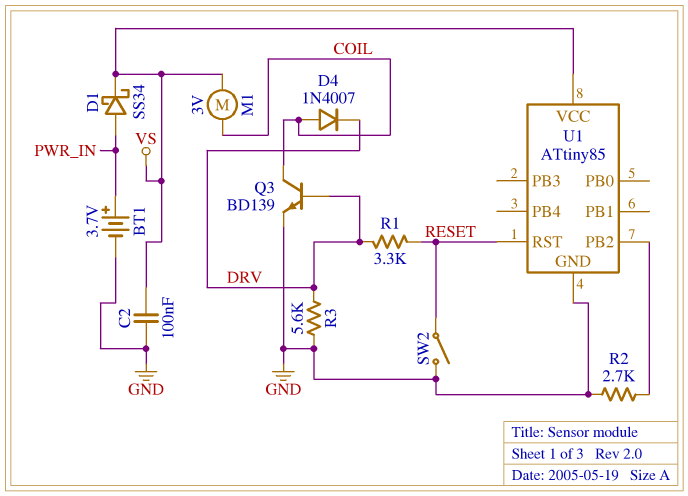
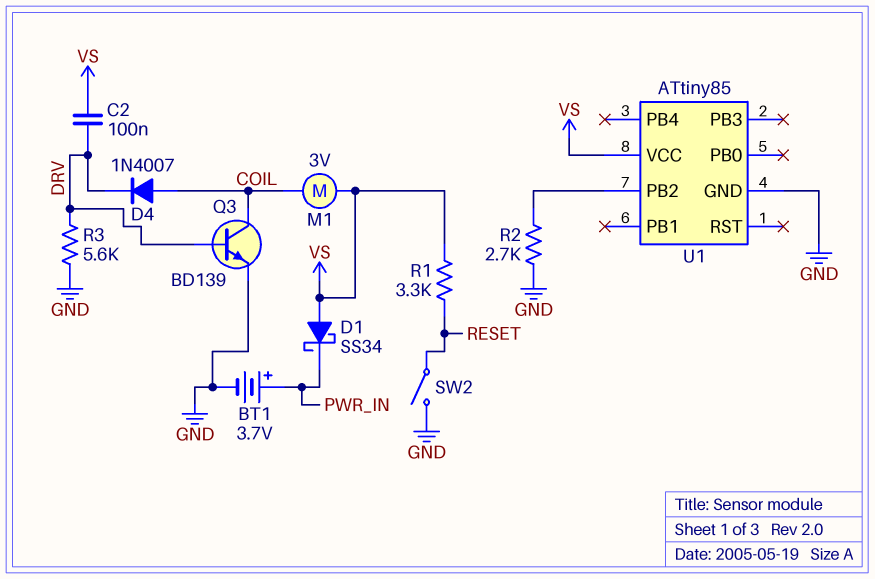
C2: 100nF (GND, VS) -> 100nF (DRV, VS)
D1: schottky SS34 (A PWR_IN, K VS) -> schottky SS34 (A VS, K PWR_IN)
R1: 3.3k (DRV, RESET) -> 3.3k (RESET, VS)
U1 pin RST: RESET -> none

